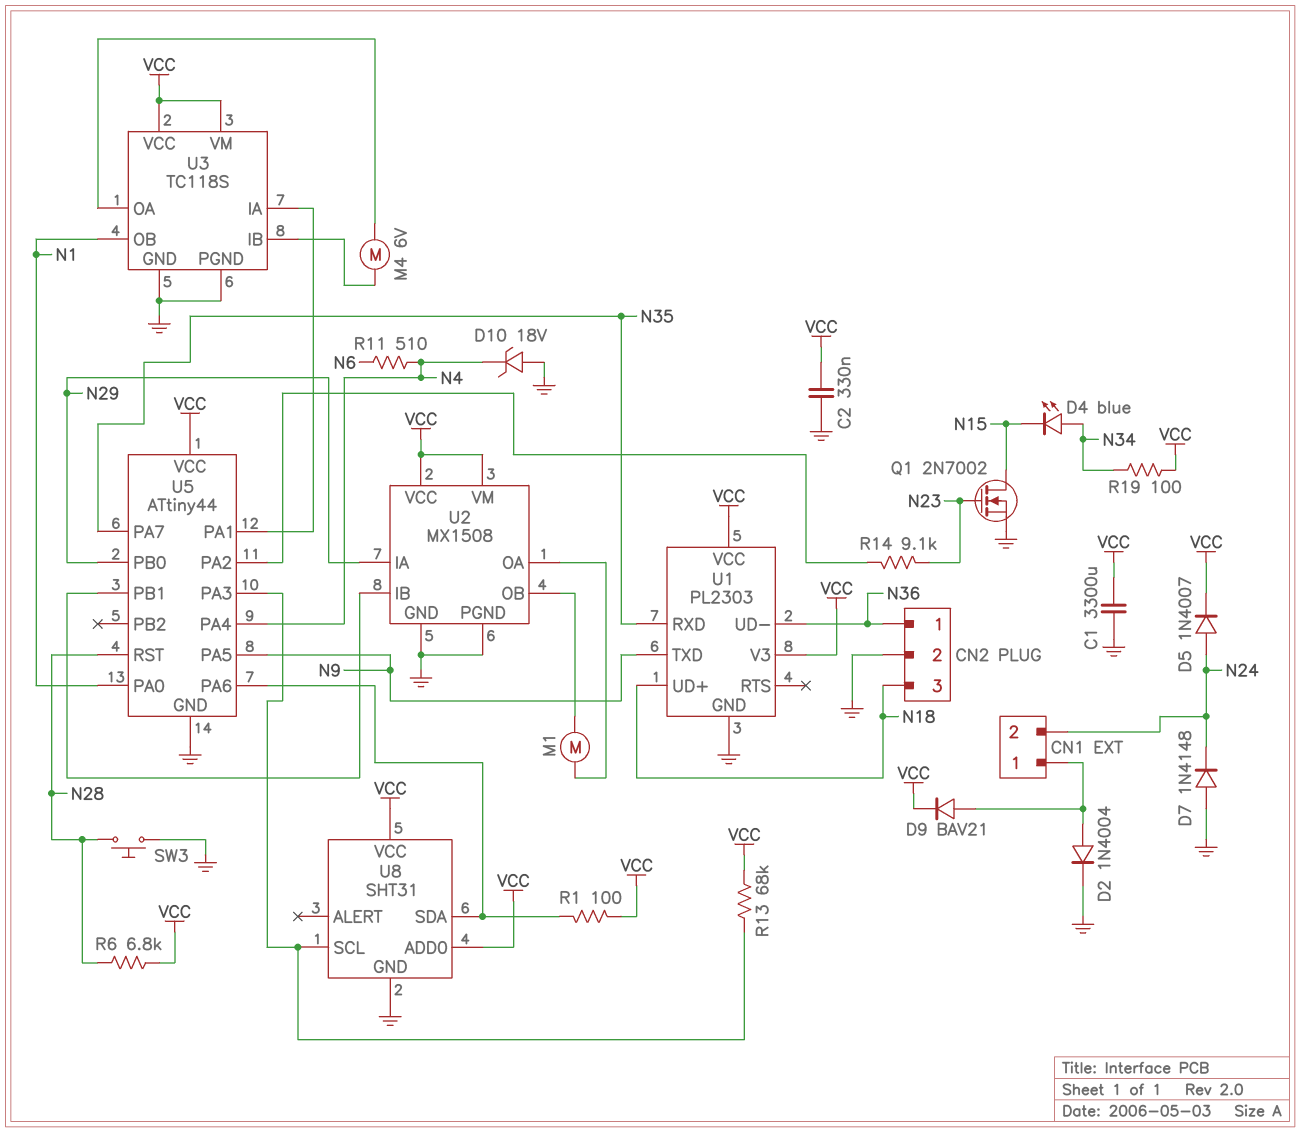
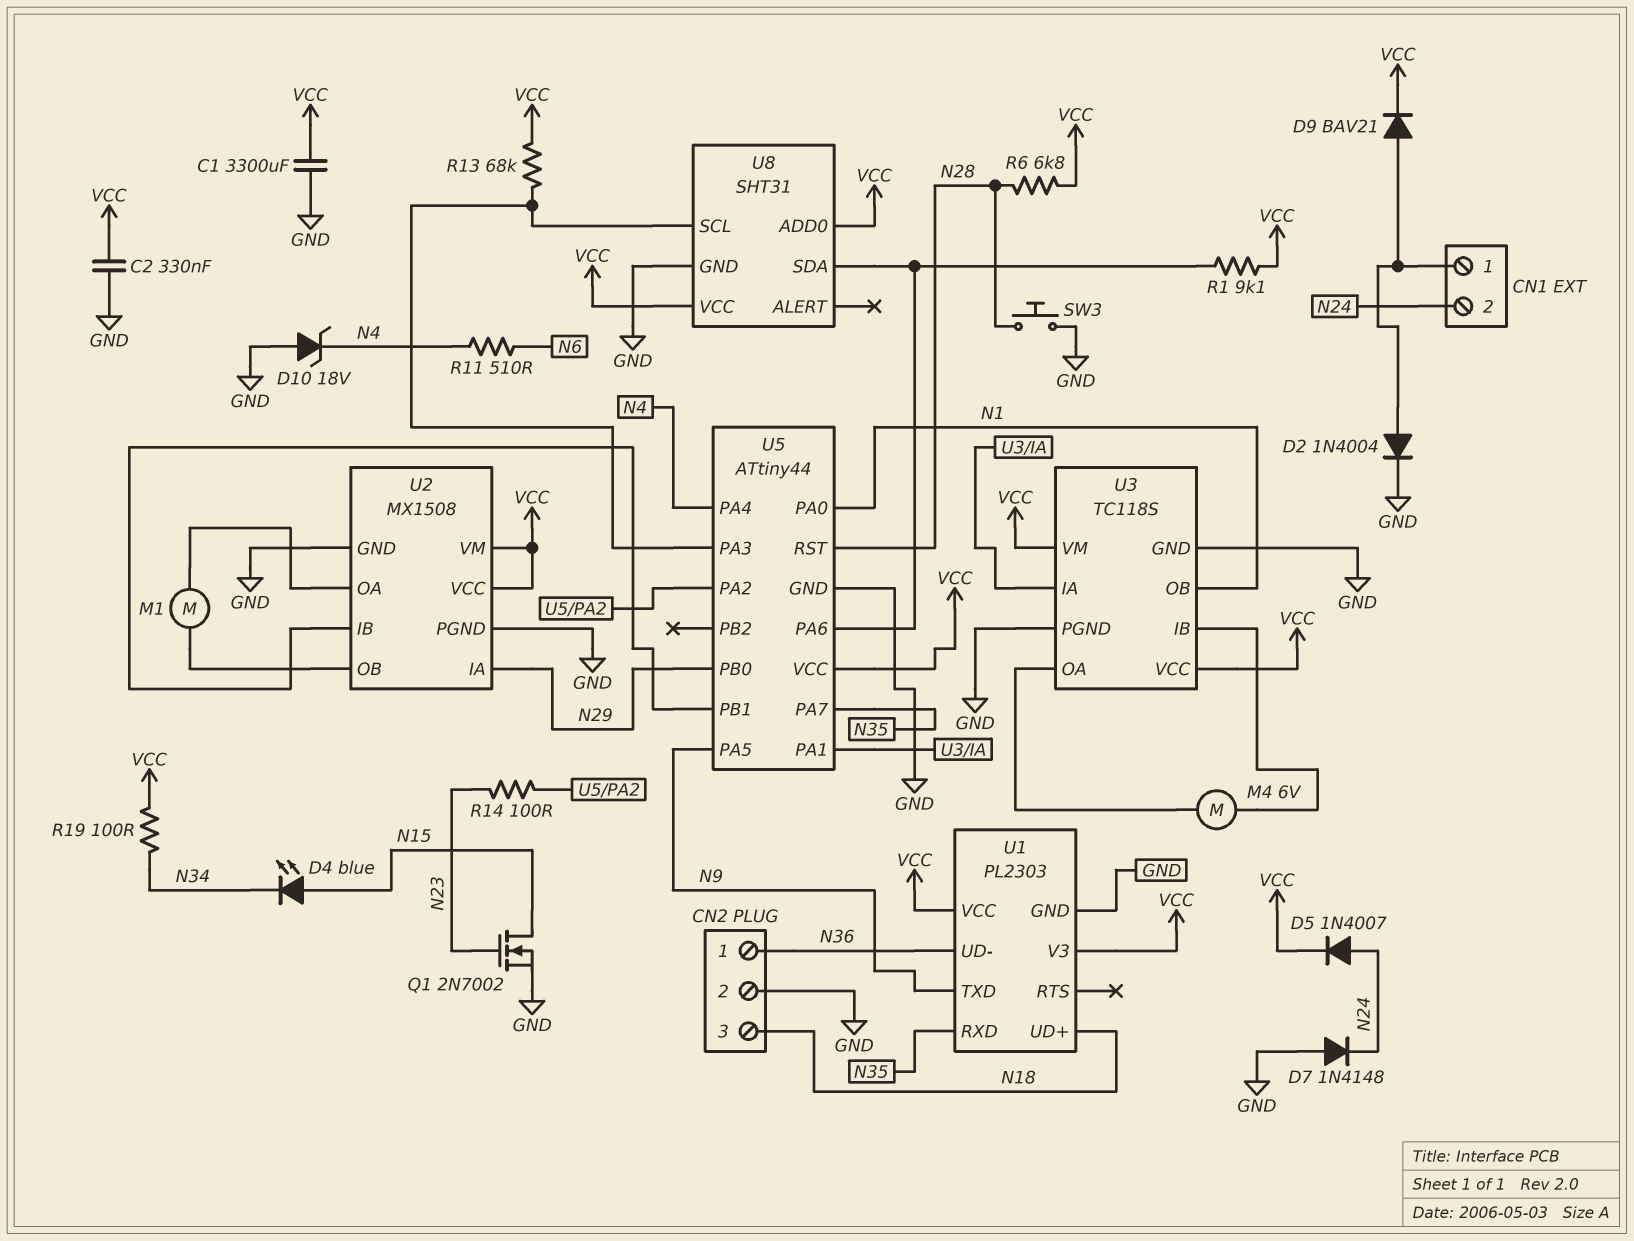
D4: LED blue (A N34, K N15) -> LED blue (A N15, K N34)
R1: 100 (U5/PA6, VCC) -> 9.1k (U5/PA6, VCC)
R14: 9.1k (N23, U5/PA2) -> 100 (N23, U5/PA2)

